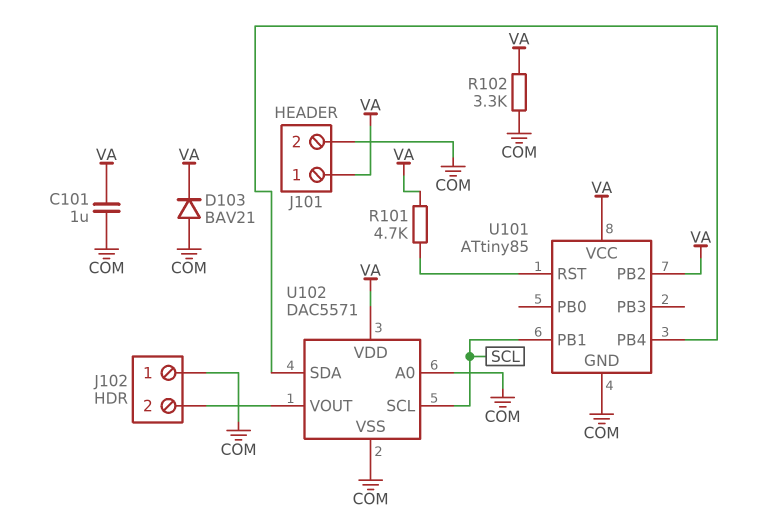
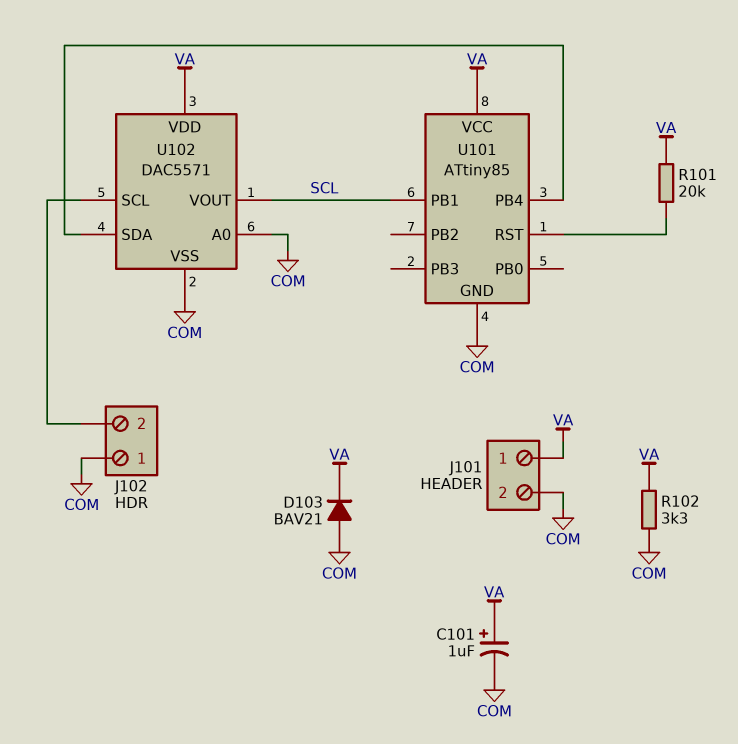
C101: 1uF (COM, VA) -> 1uF (plus VA, minus COM)
R101: 4.7k (U101/RST, VA) -> 20k (U101/RST, VA)
U101 pin PB2: VA -> none
U102 pin SCL: SCL -> J102/2
U102 pin VOUT: J102/2 -> SCL

